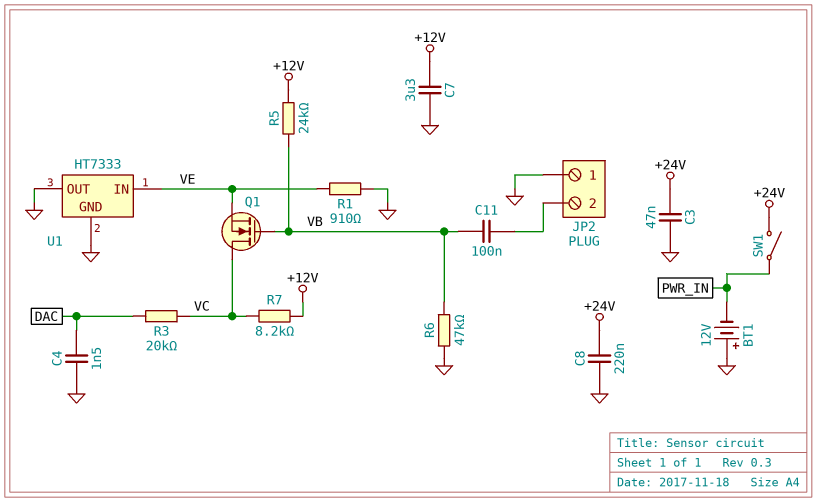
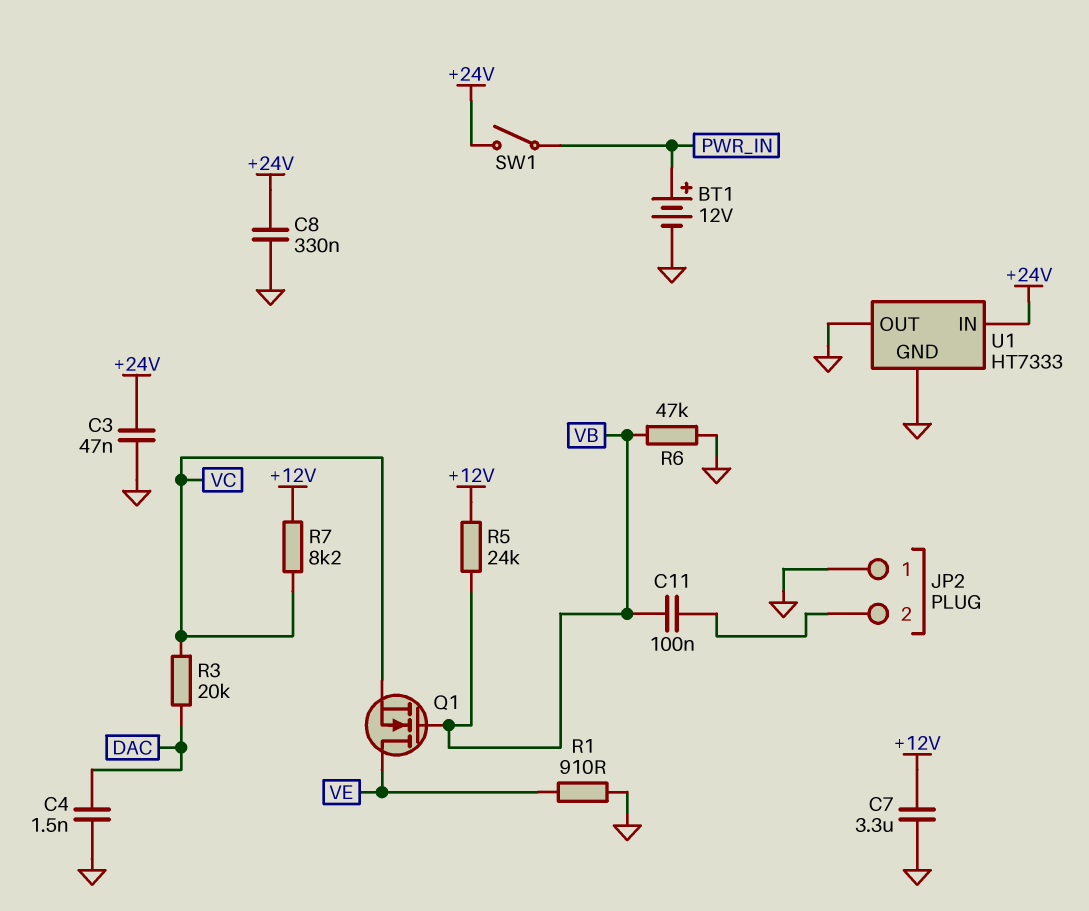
BT1: 12V (plus GND, minus PWR_IN) -> 12V (plus PWR_IN, minus GND)
C8: 220nF (+24V, GND) -> 330nF (+24V, GND)
Q1: NMOS (G VB, D VC, S VE) -> NMOS (G VB, D VE, S VC)
U1 pin IN: VE -> +24V

